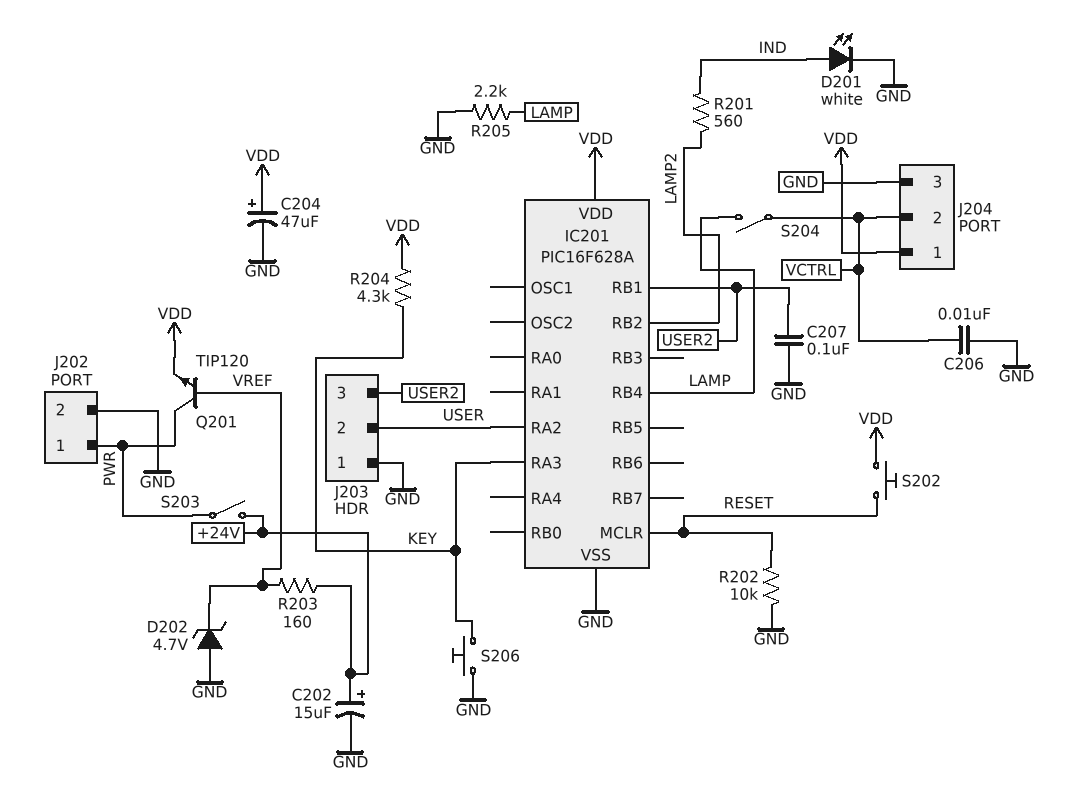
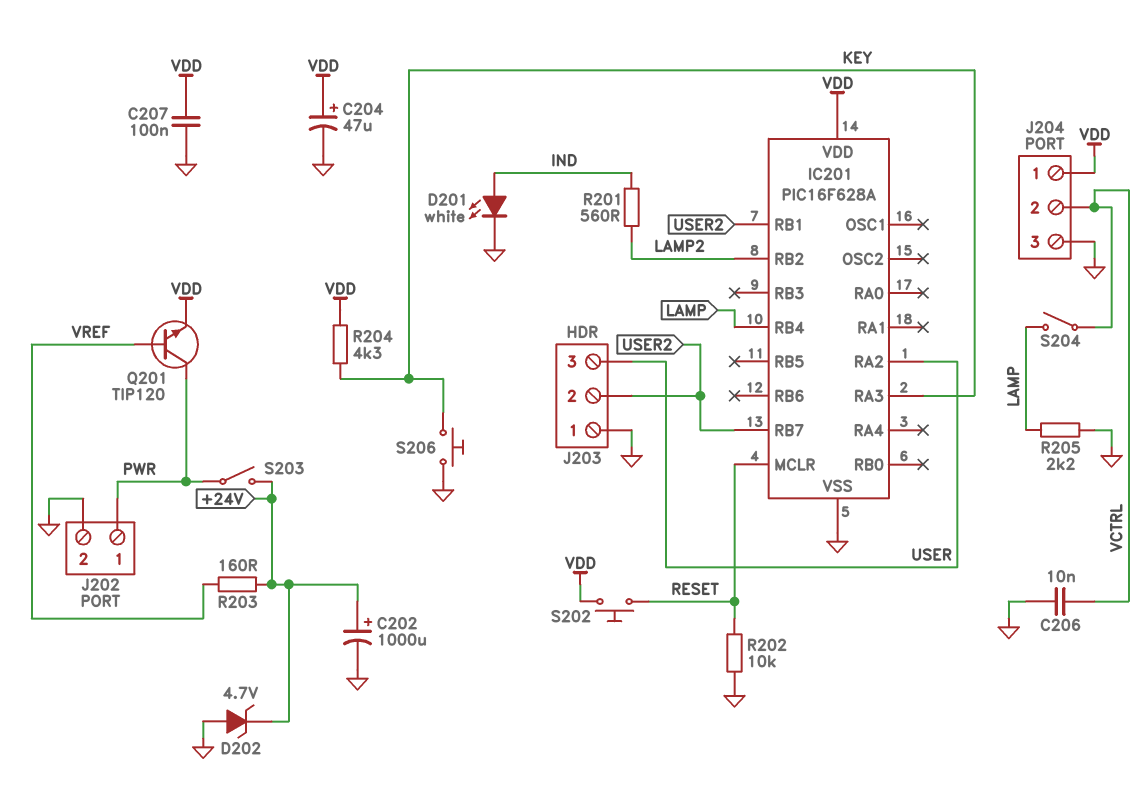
C202: 15uF (plus +24V, minus GND) -> 1000uF (plus +24V, minus GND)
C207: 100nF (GND, USER2) -> 100nF (GND, VDD)
D202: zener 4.7V (A GND, K VREF) -> zener 4.7V (A GND, K +24V)
IC201 pin RB7: none -> USER2
J203 pin 2: USER -> USER2
J203 pin 3: USER2 -> USER

